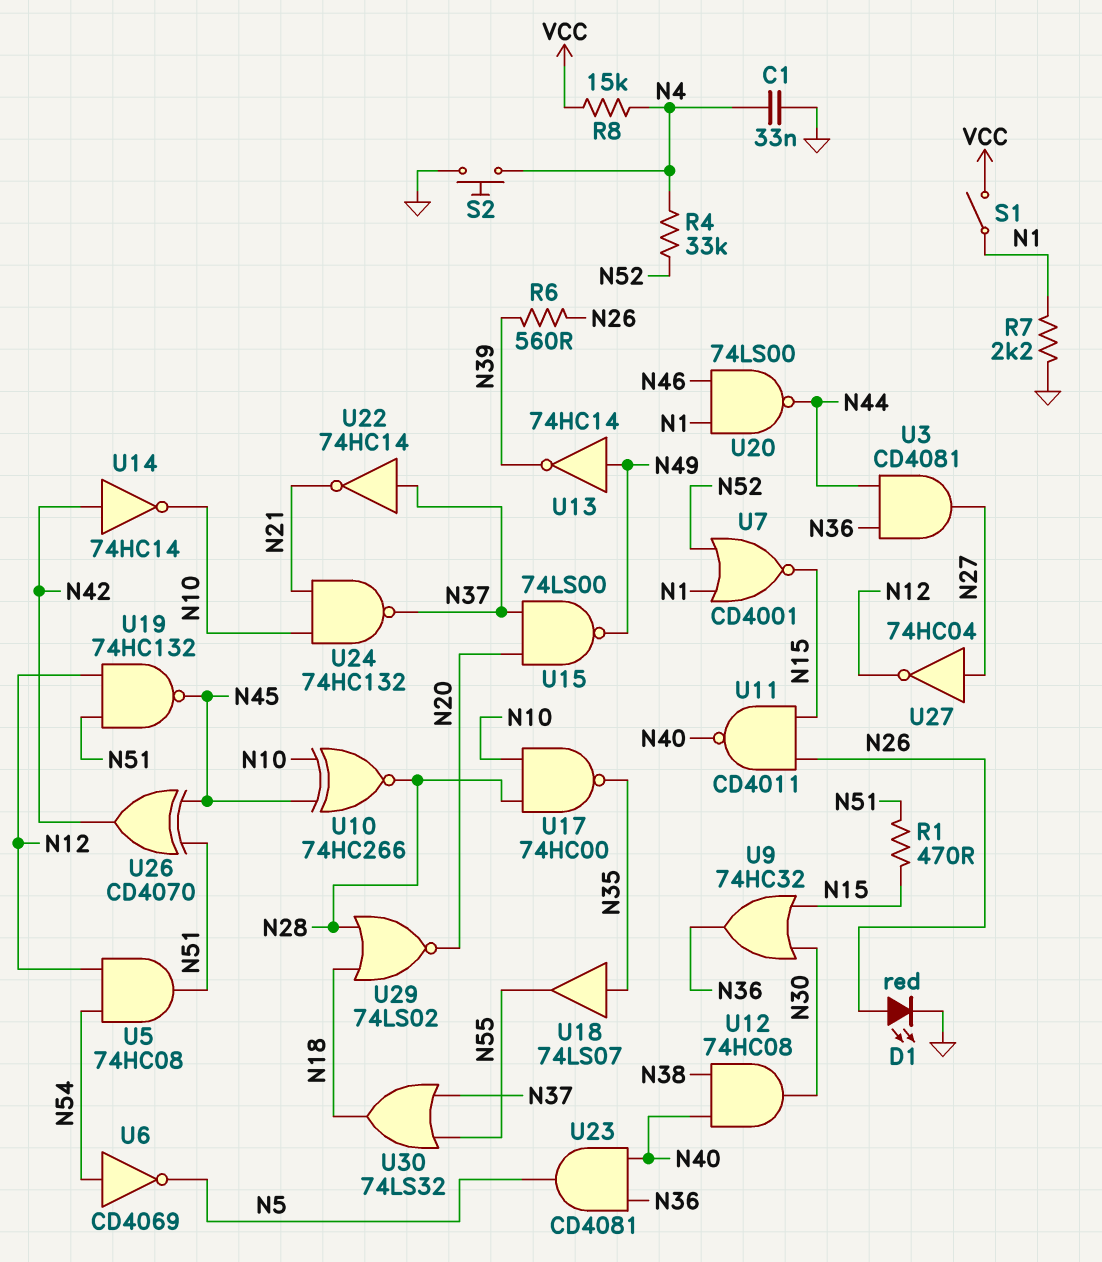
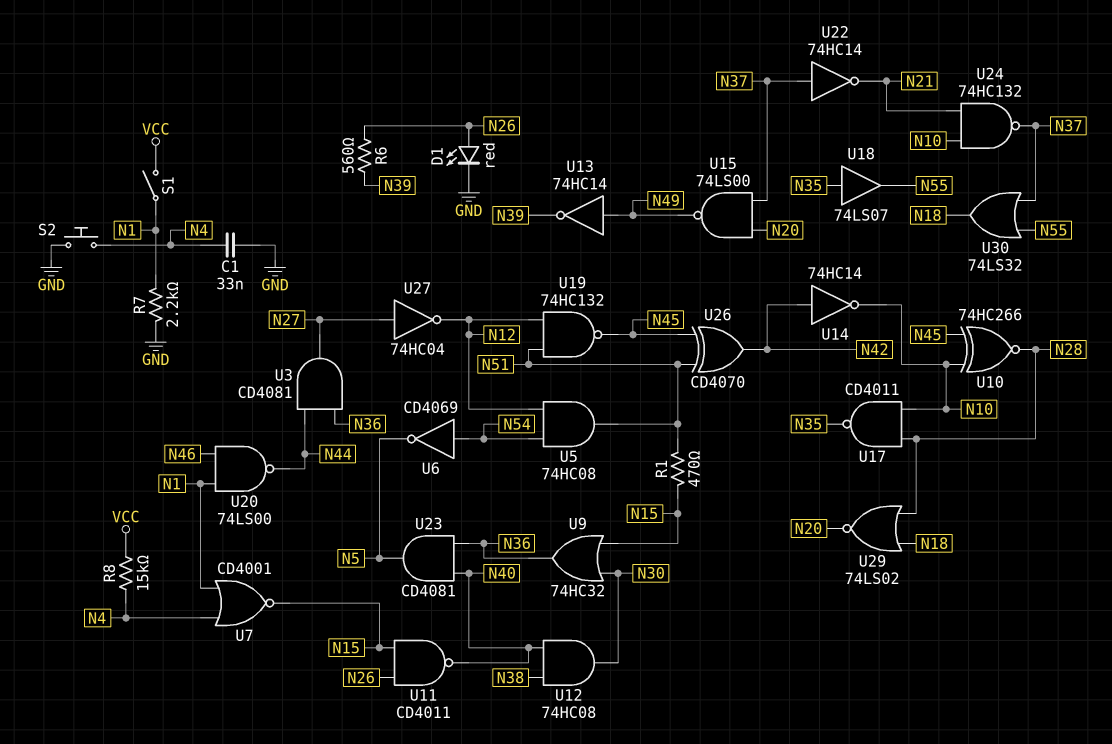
R4: 33k (N4, N52) -> none
U7: NOR CD4001 (in N1, in N52, out N15) -> NOR CD4001 (in N1, in N4, out N15)
U17: NAND 74HC00 (in N10, in N28, out N35) -> NAND CD4011 (in N10, in N28, out N35)

